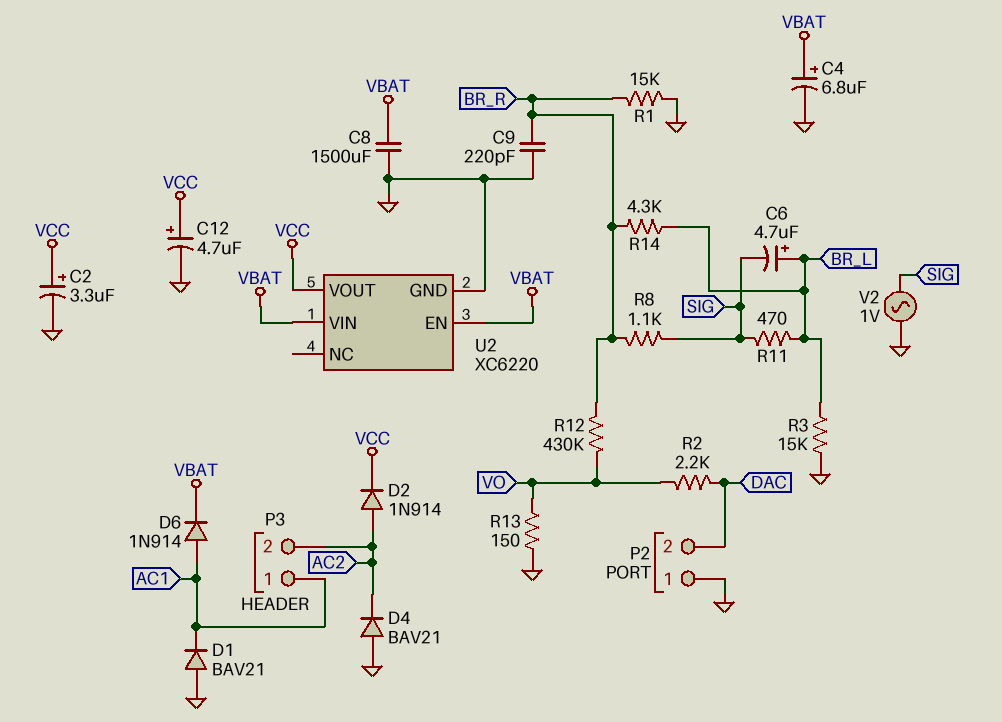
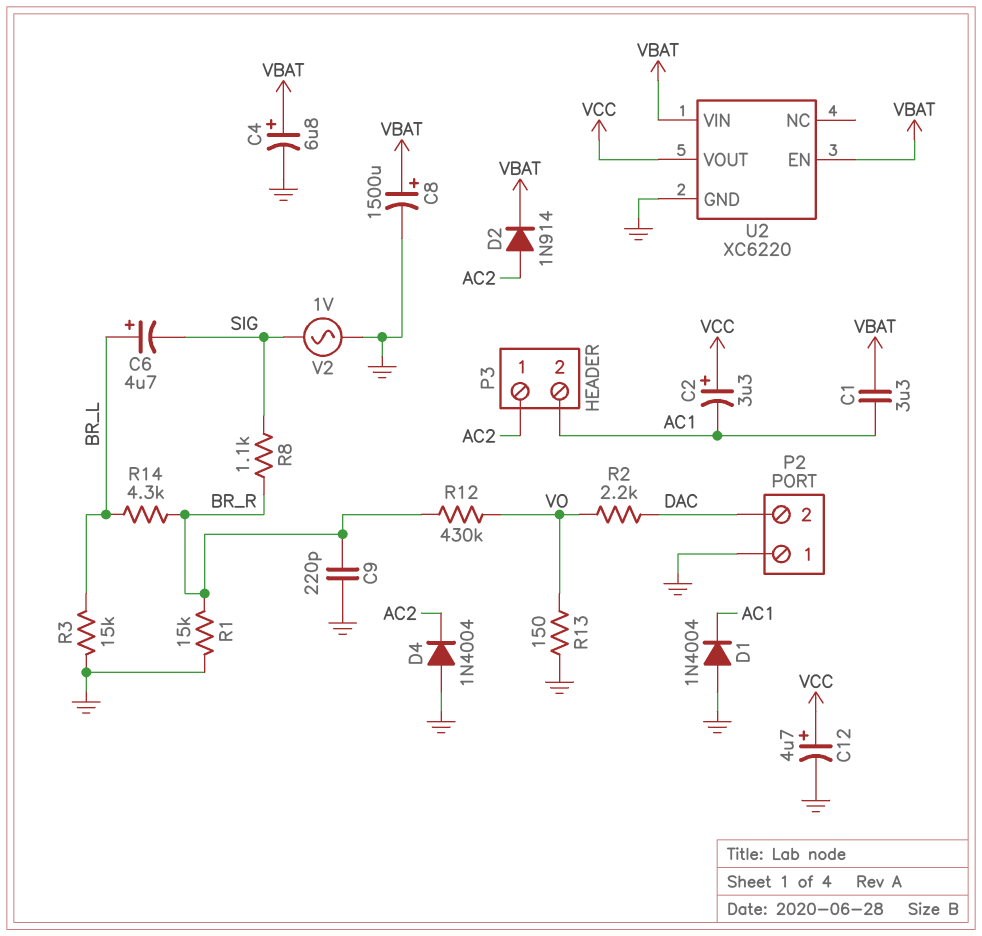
C1: none -> 3.3uF (AC1, VBAT)
C2: 3.3uF (plus VCC, minus GND) -> 3.3uF (plus VCC, minus AC1)
C8: 1500uF (GND, VBAT) -> 1500uF (plus VBAT, minus GND)
D1: diode BAV21 (A GND, K AC1) -> diode 1N4004 (A GND, K AC1)
D2: diode 1N914 (A AC2, K VCC) -> diode 1N914 (A AC2, K VBAT)
D4: diode BAV21 (A GND, K AC2) -> diode 1N4004 (A GND, K AC2)
D6: diode 1N914 (A AC1, K VBAT) -> none
P3 pin 1: AC1 -> AC2
P3 pin 2: AC2 -> AC1
R11: 470 (BR_L, SIG) -> none

